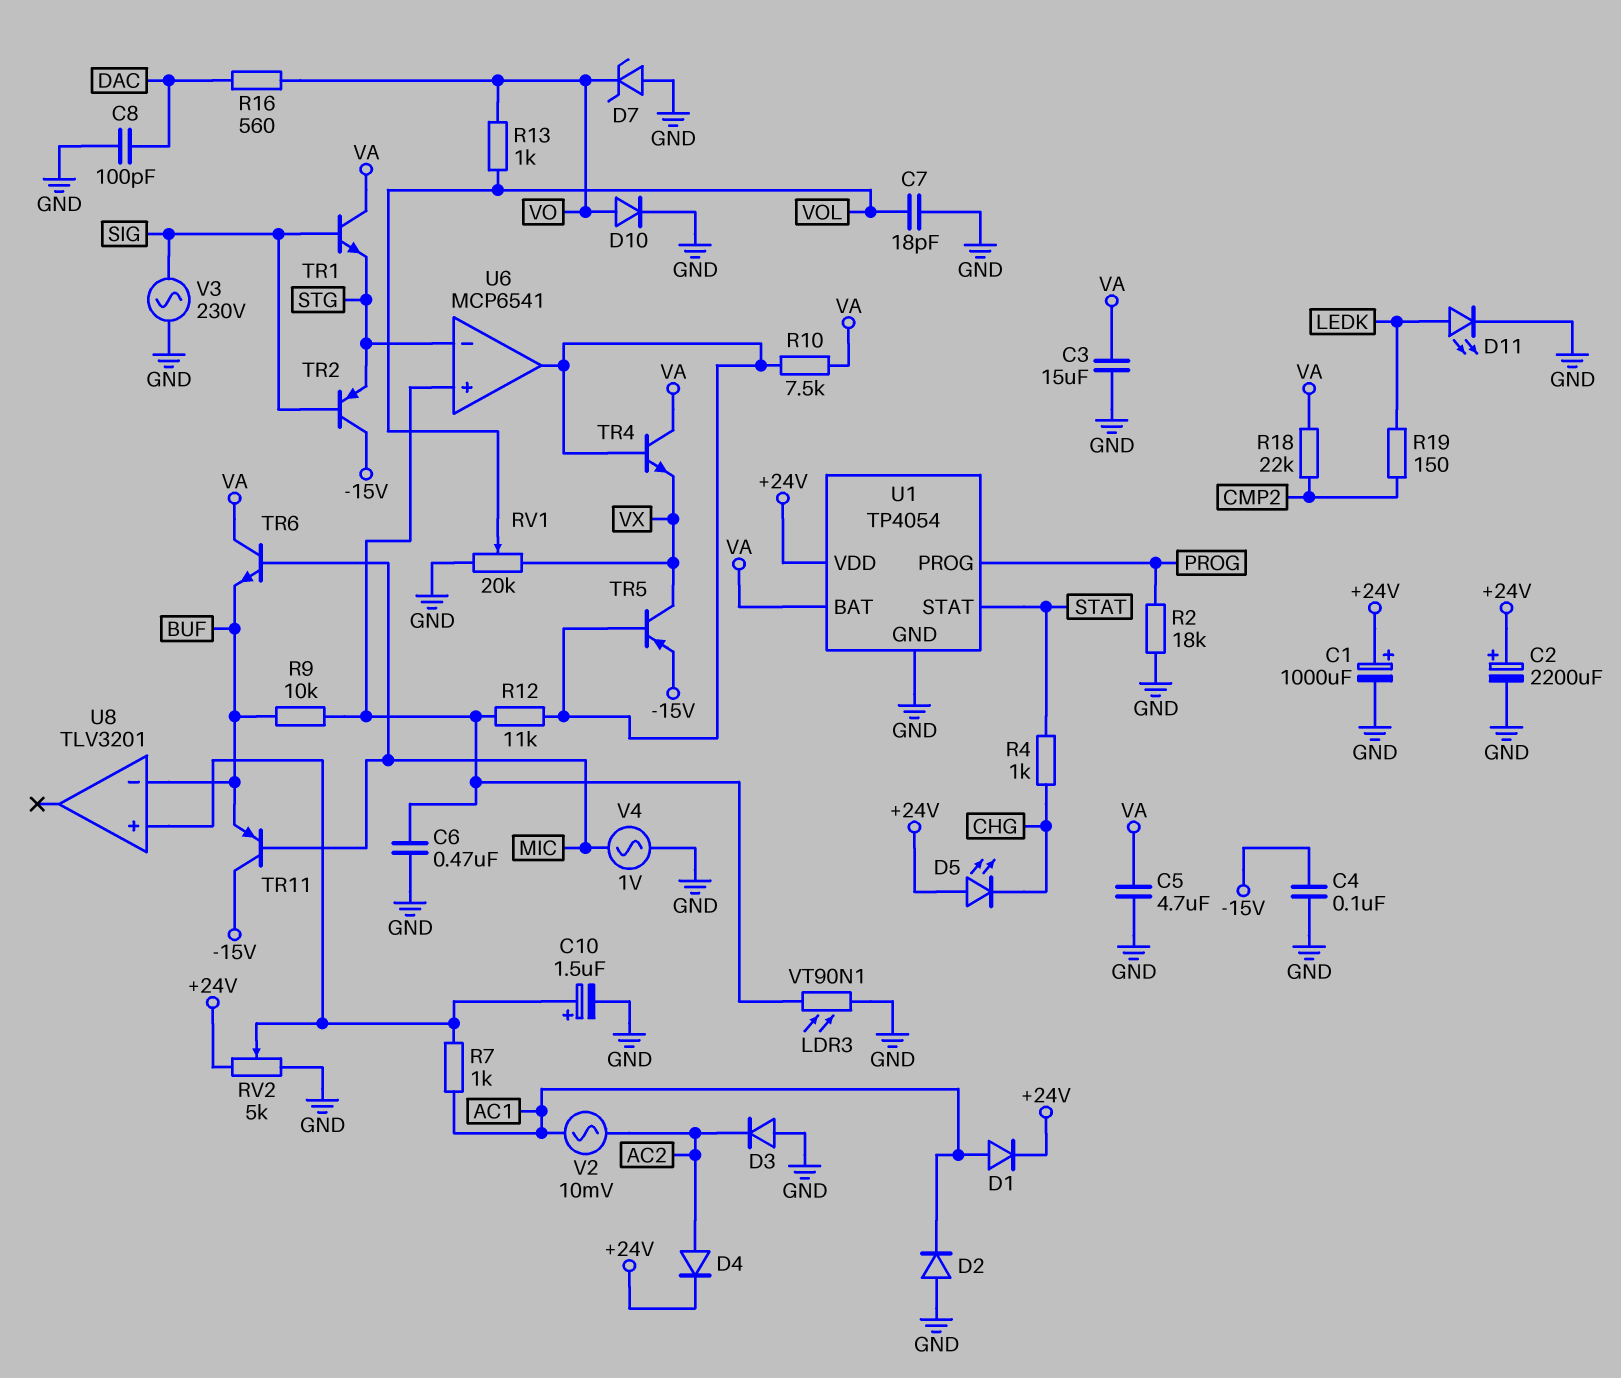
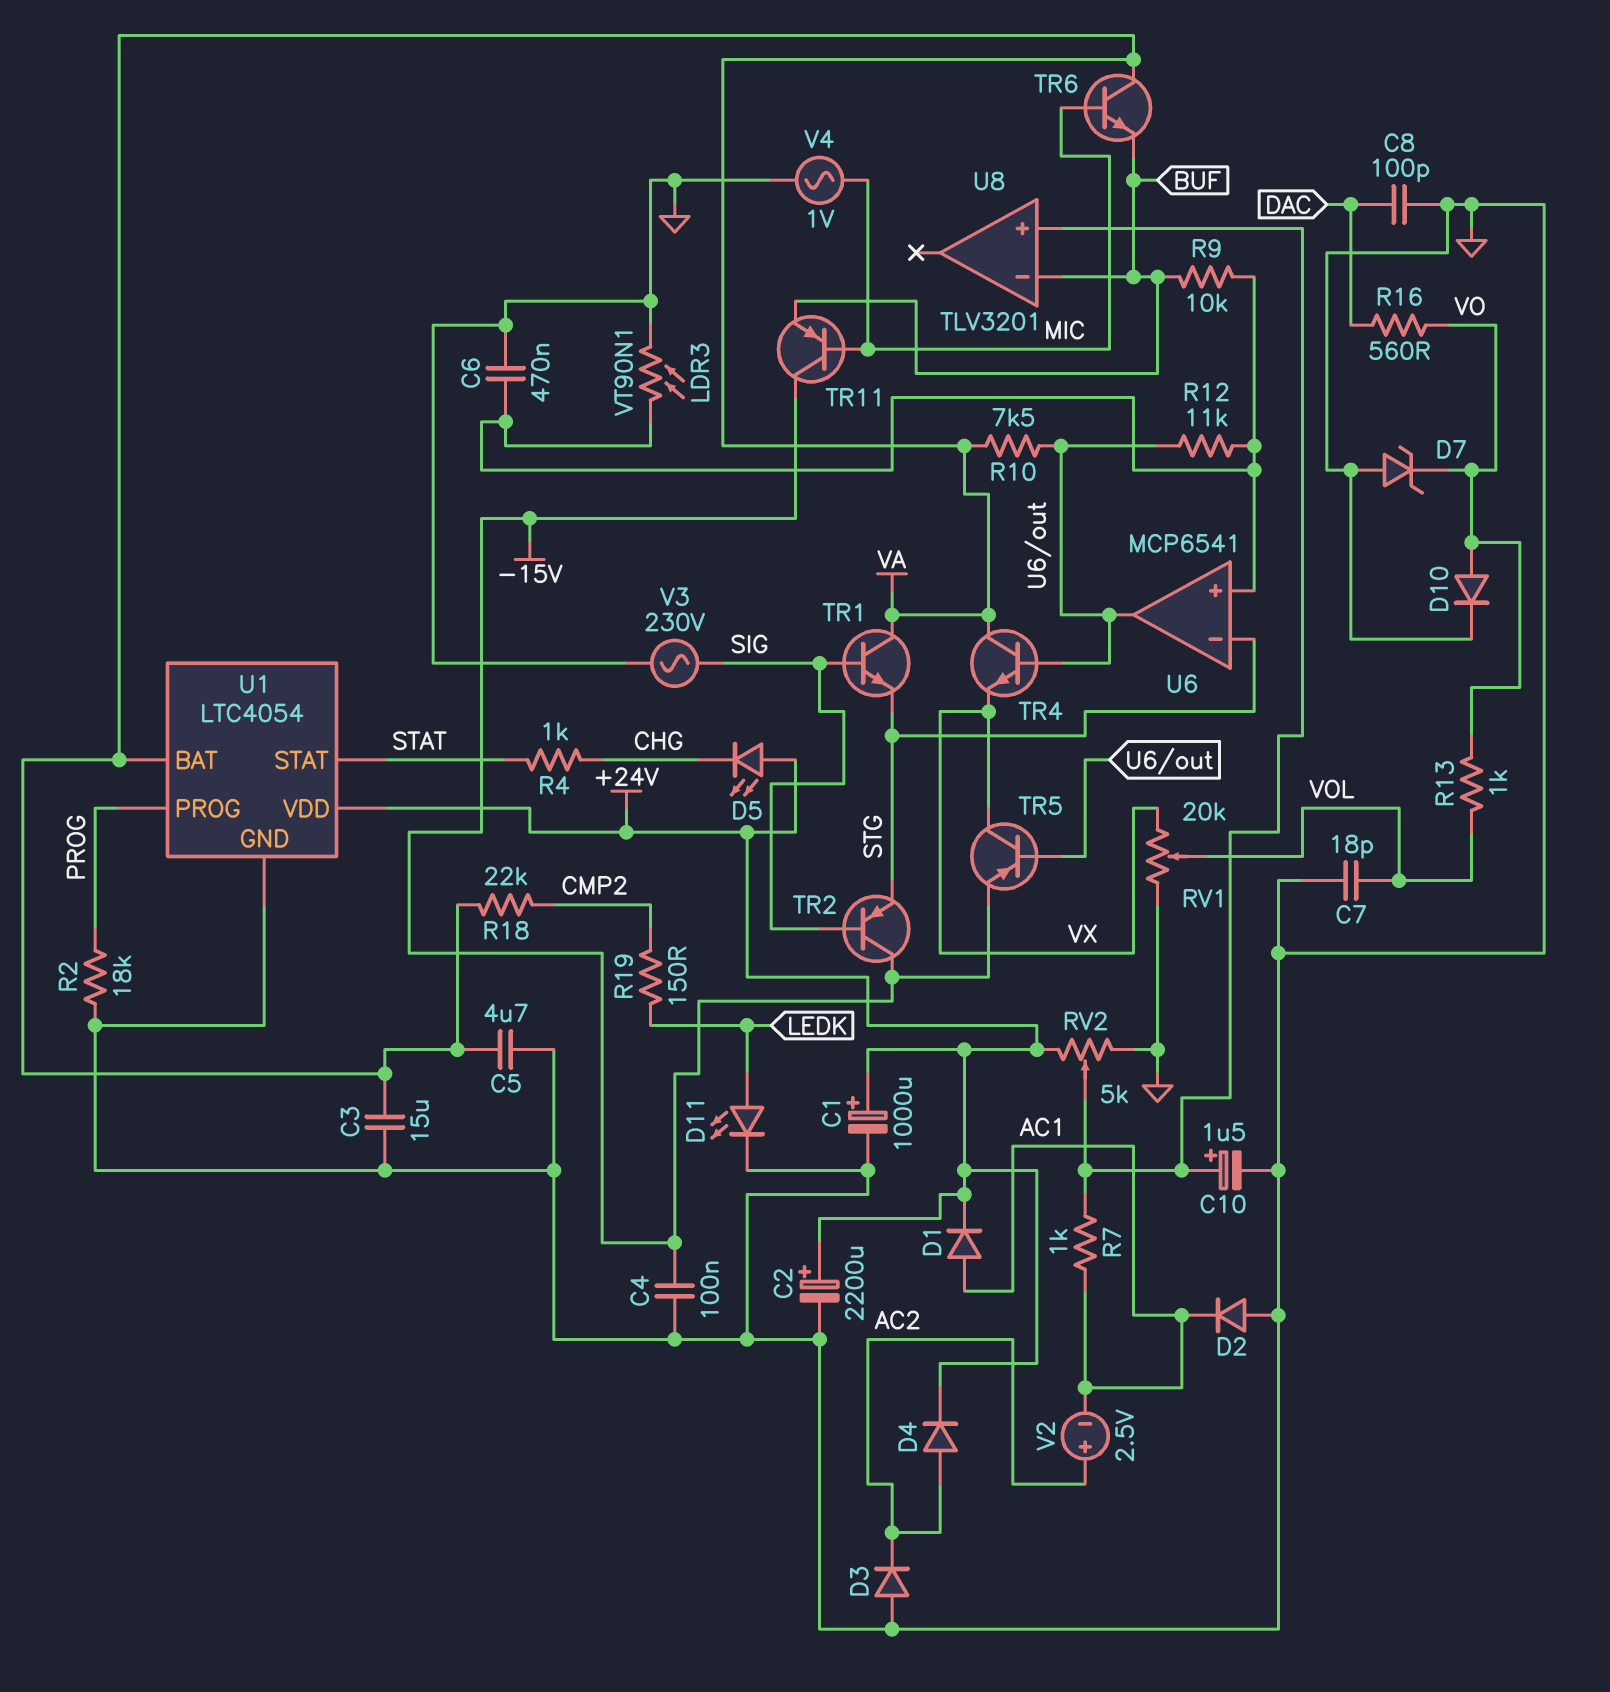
U1: TP4054 -> LTC4054
V2: AC 10mV (AC1, AC2) -> 2.5V (plus AC2, minus AC1)

